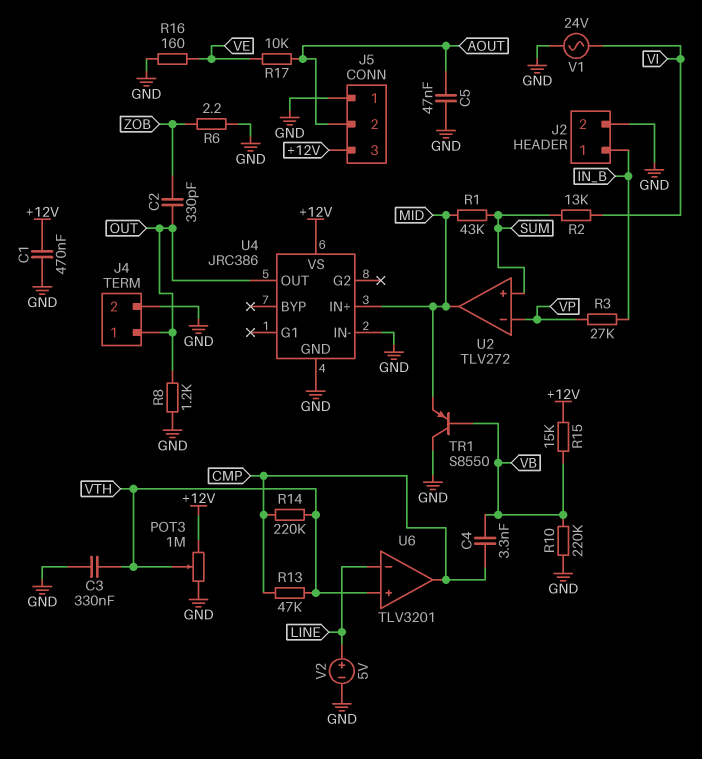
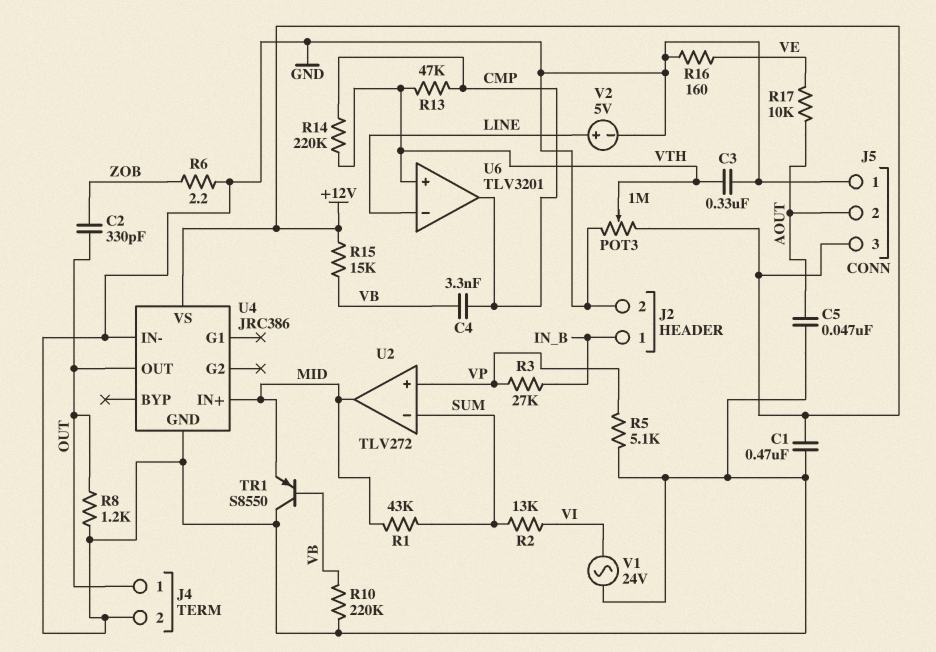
R5: none -> 5.1k (GND, VP)
U2 pin in+: SUM -> VP
U2 pin in-: VP -> SUM

